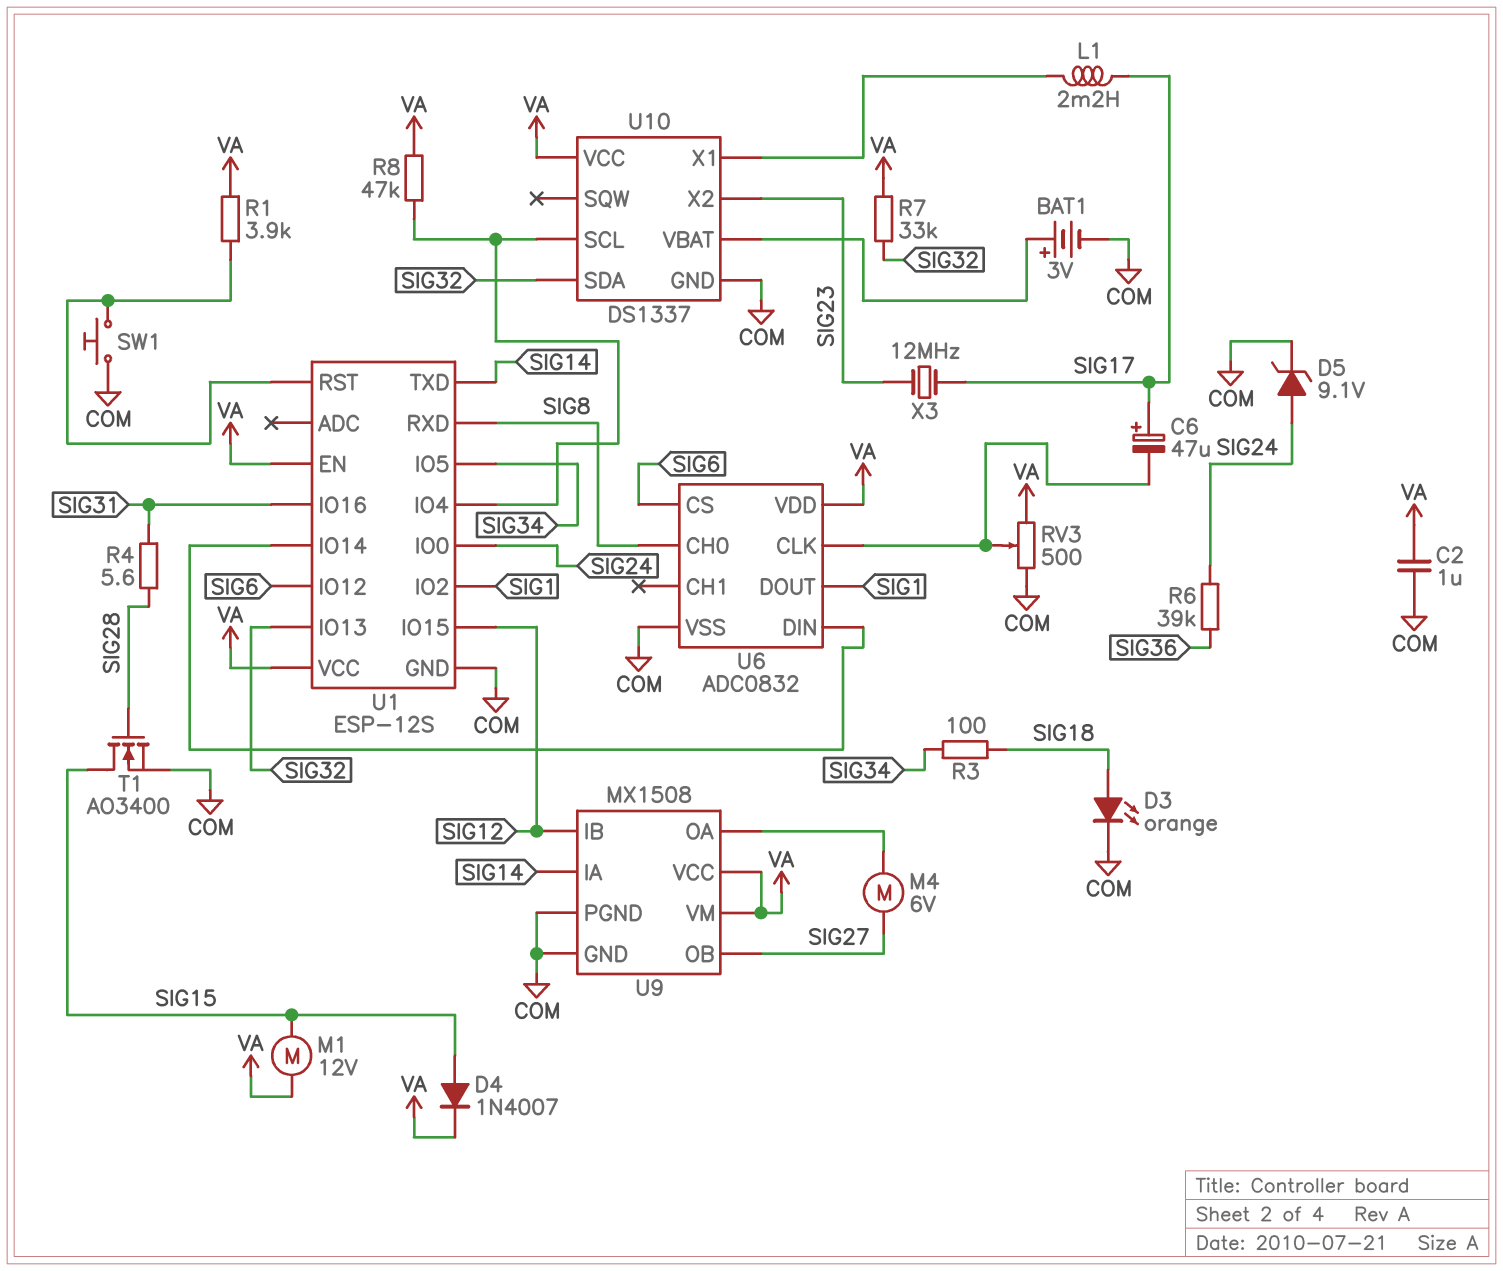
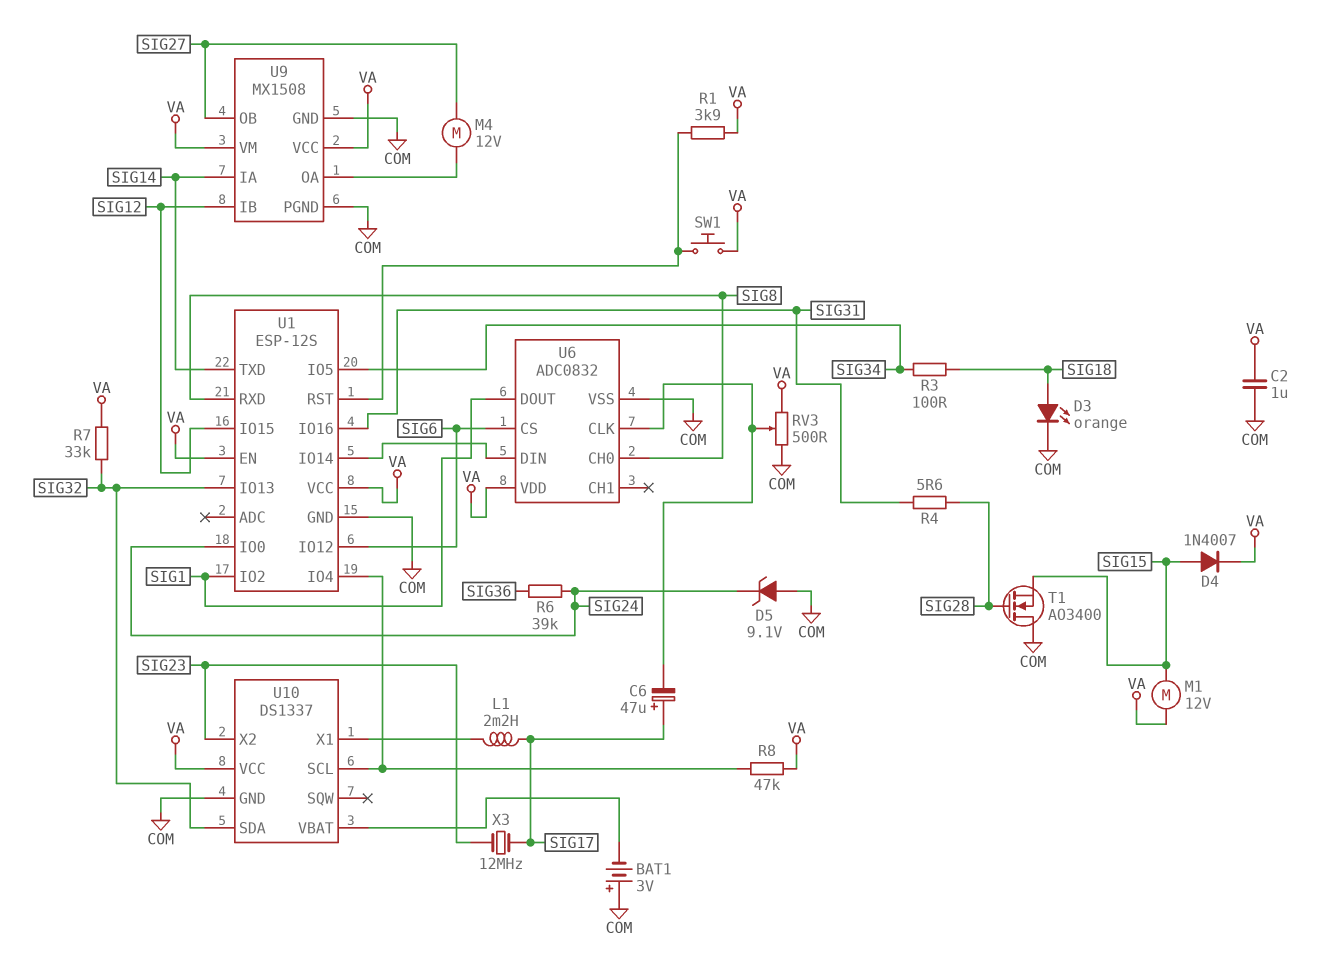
BAT1: 3V (plus U10/VBAT, minus COM) -> 3V (plus COM, minus U10/VBAT)
D5: zener 9.1V (A SIG24, K COM) -> zener 9.1V (A COM, K SIG24)
M4: motor 6V (SIG27, U9/OA) -> motor 12V (SIG27, U9/OA)
SW1: button (COM, U1/RST) -> button (U1/RST, VA)
T1: NMOS AO3400 (G SIG28, D SIG15, S COM) -> NMOS AO3400 (G SIG28, D COM, S SIG15)

